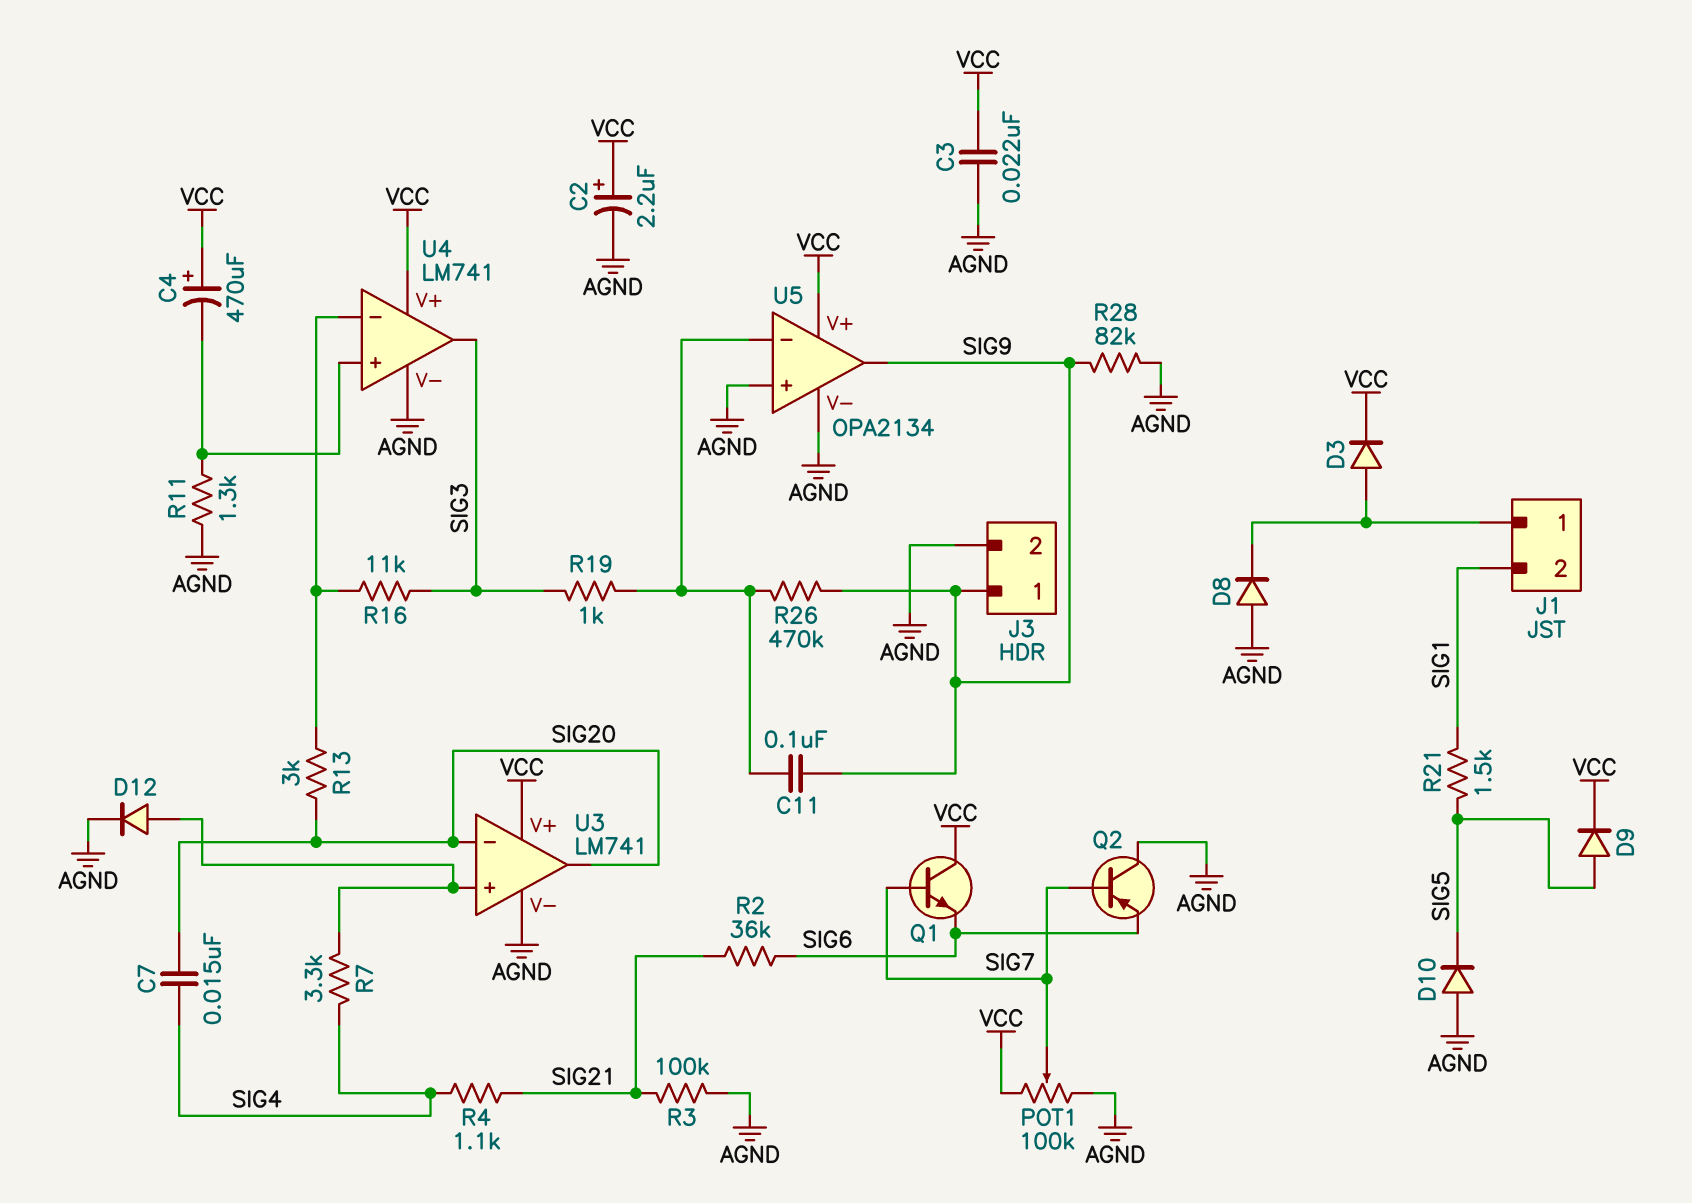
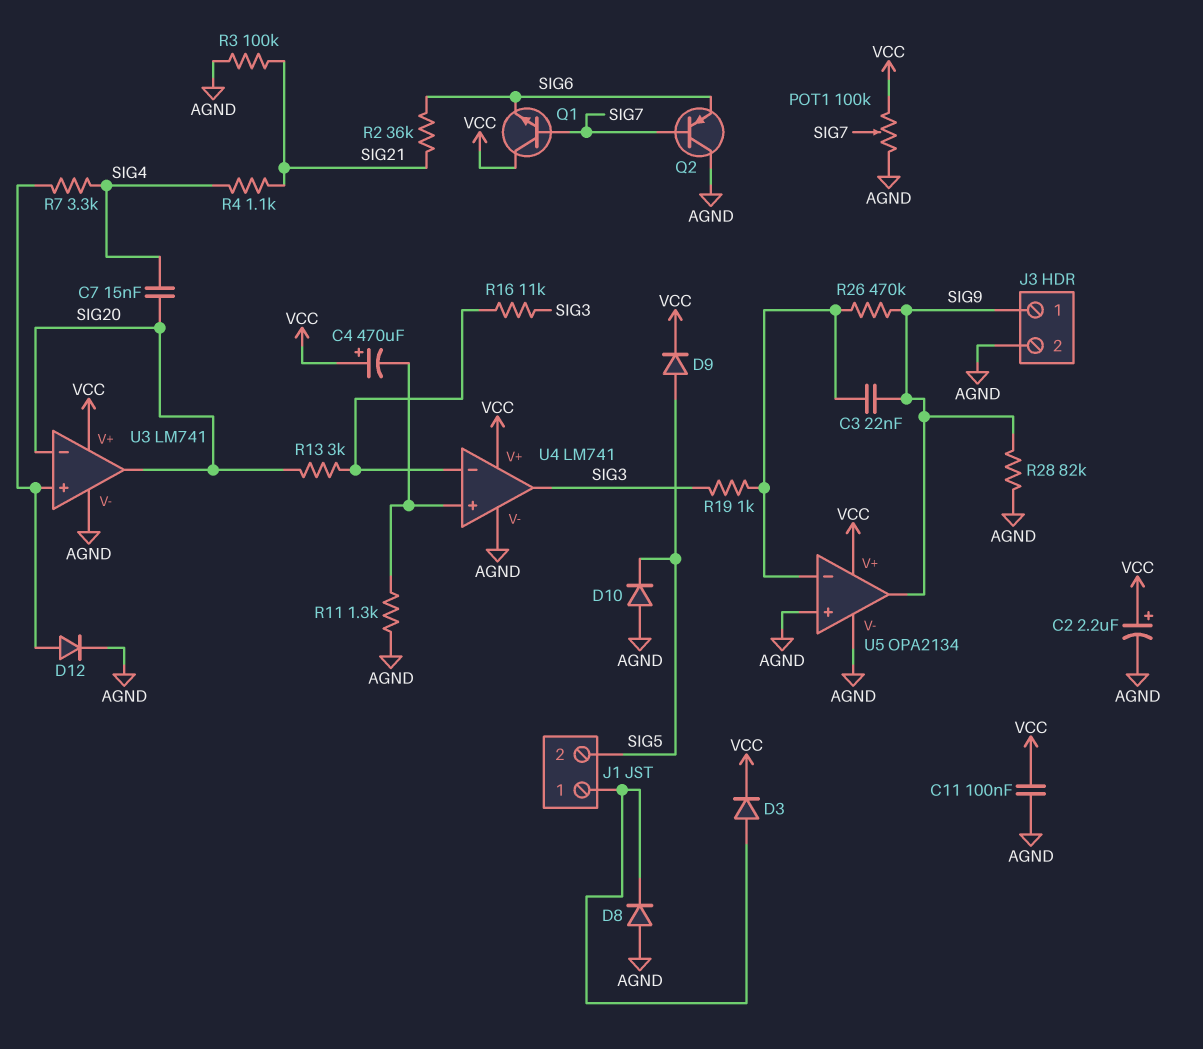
C3: 22nF (AGND, VCC) -> 22nF (SIG9, U5/in-)
C11: 100nF (SIG9, U5/in-) -> 100nF (AGND, VCC)
J1 pin 2: SIG1 -> SIG5
R21: 1.5k (SIG1, SIG5) -> none

